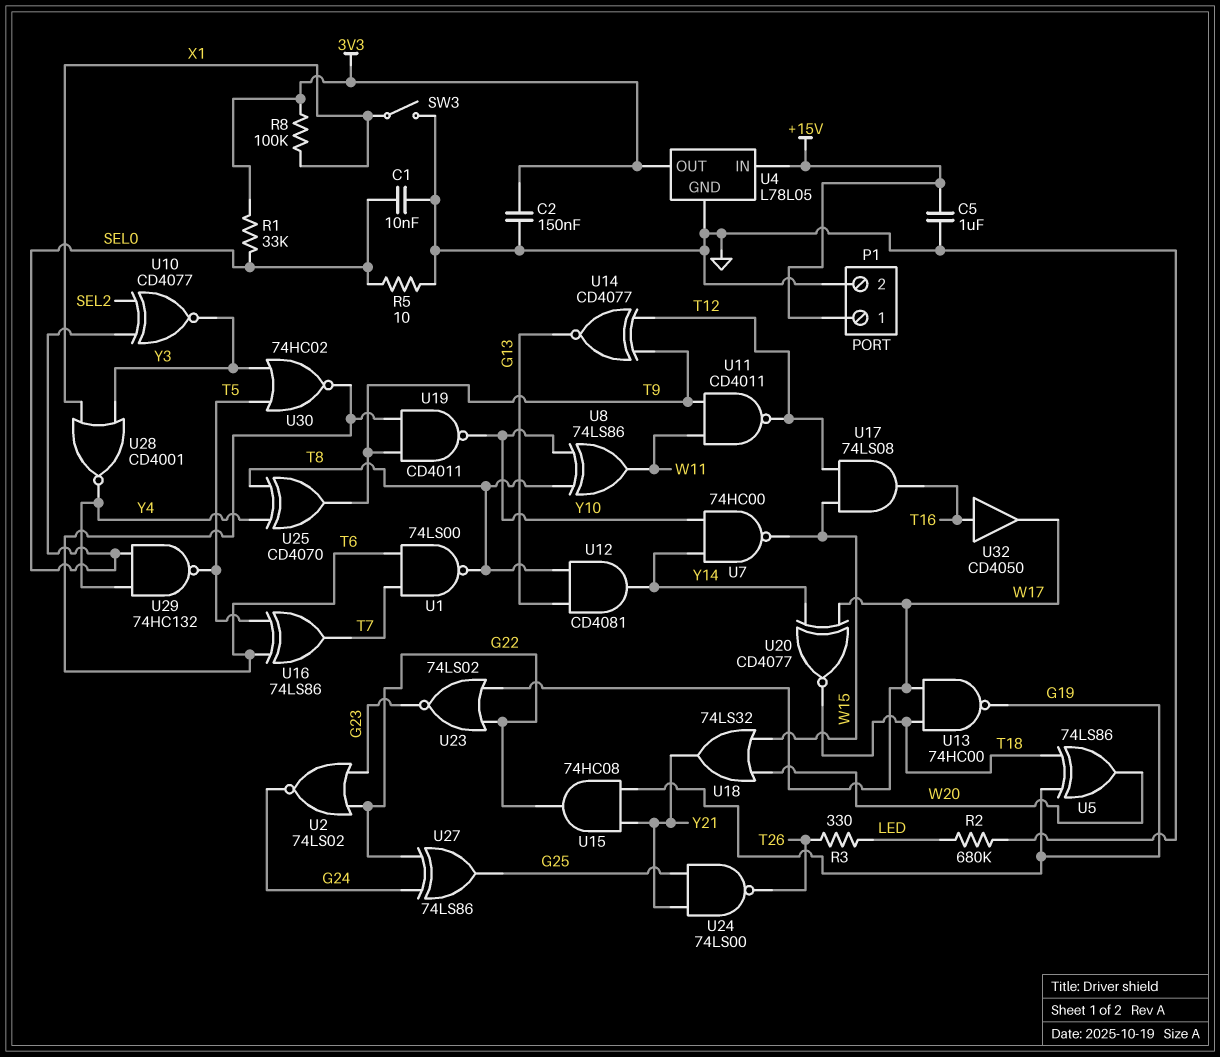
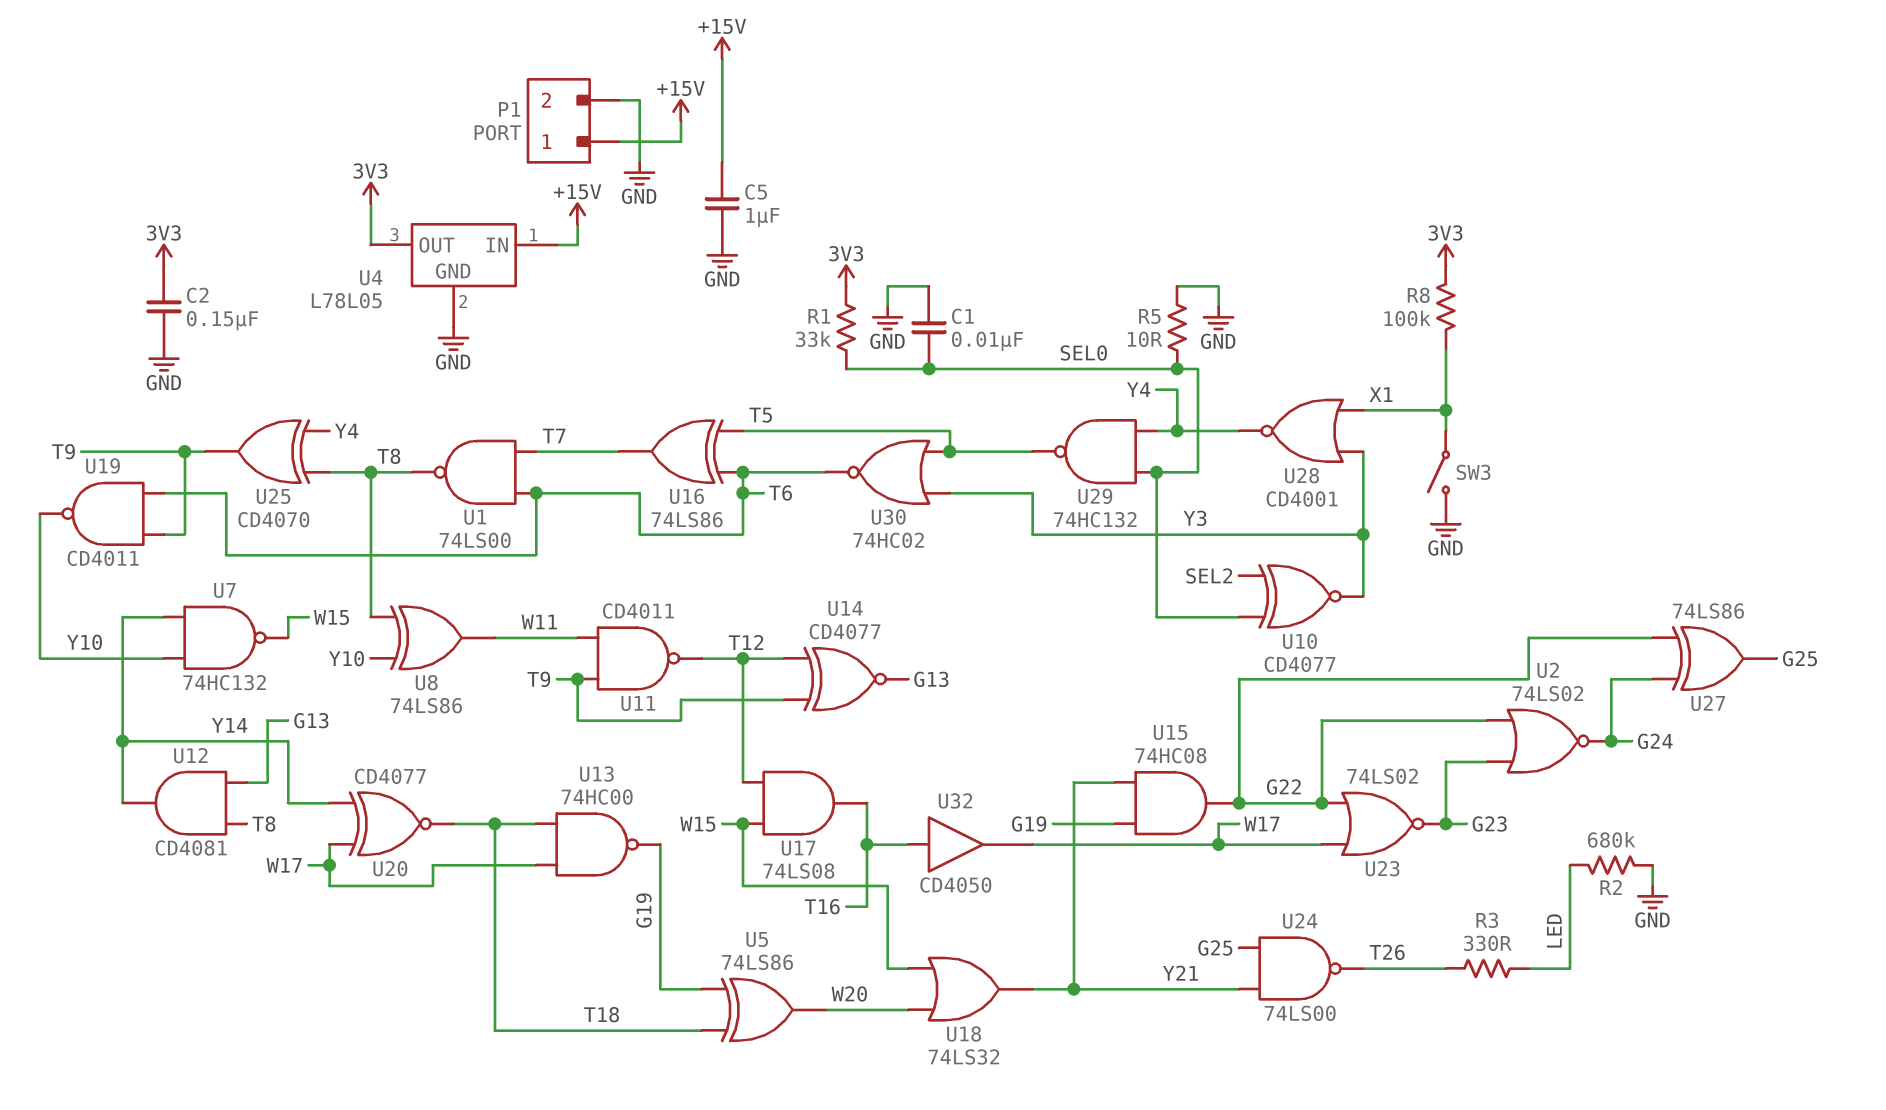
U7: NAND 74HC00 (in Y10, in Y14, out W15) -> NAND 74HC132 (in Y10, in Y14, out W15)

